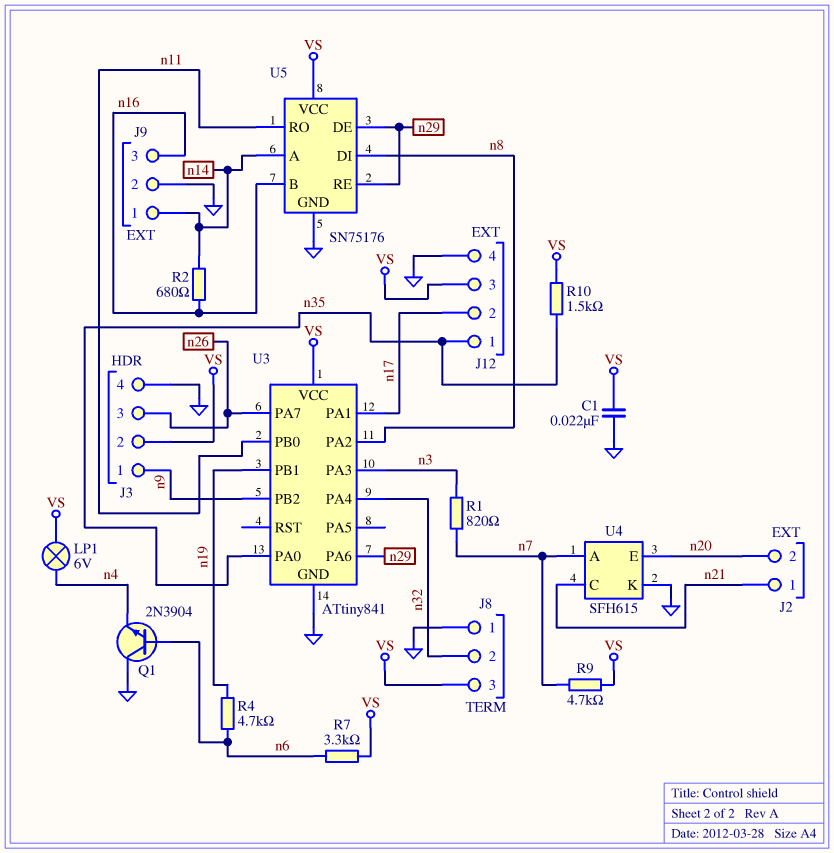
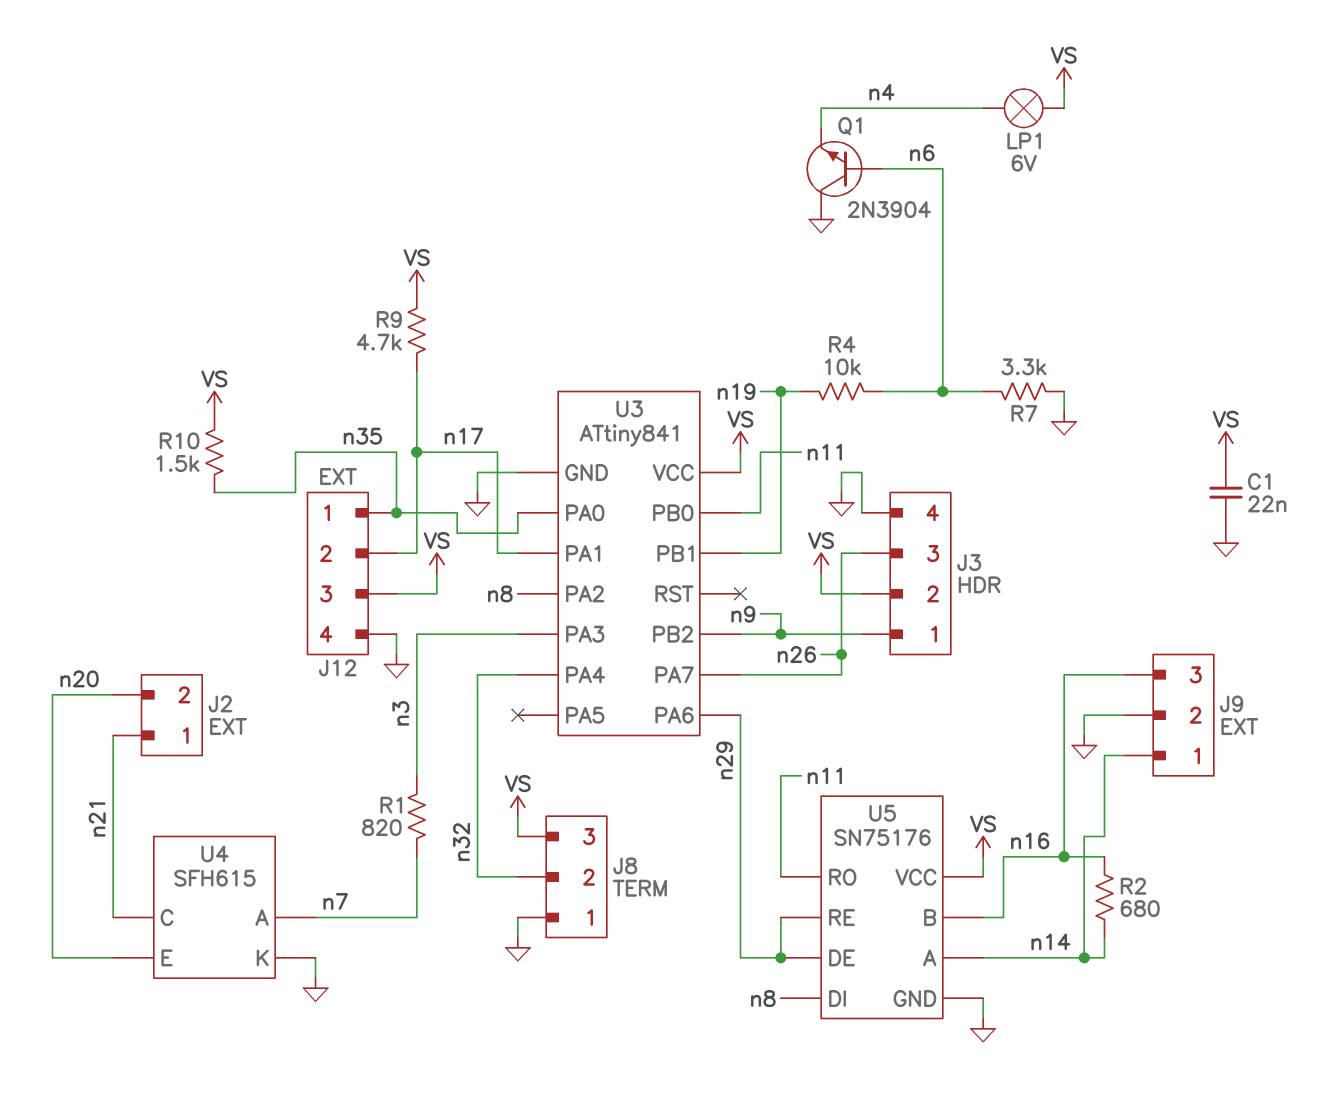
R4: 4.7k (n6, n19) -> 10k (n6, n19)
R7: 3.3k (VS, n6) -> 3.3k (GND, n6)
R9: 4.7k (VS, n7) -> 4.7k (VS, n17)

